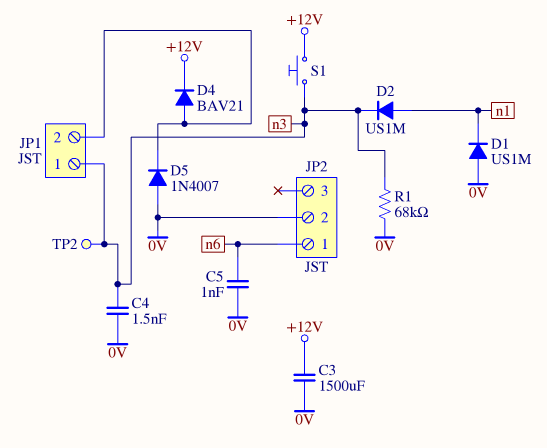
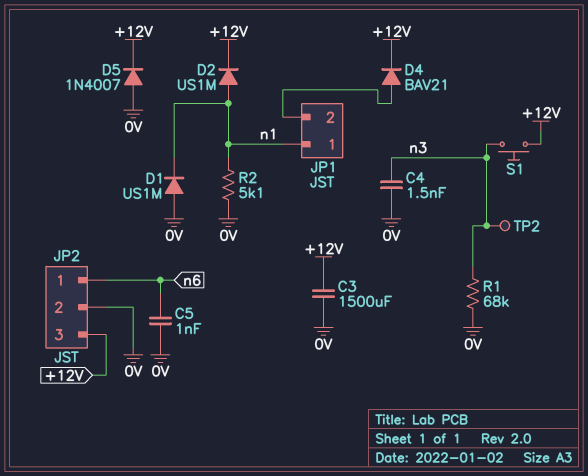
D2: diode US1M (A n1, K n3) -> diode US1M (A n1, K +12V)
D5: diode 1N4007 (A 0V, K JP1/2) -> diode 1N4007 (A 0V, K +12V)
JP1 pin 1: n3 -> n1
JP2 pin 3: none -> +12V
R2: none -> 5.1k (0V, n1)

